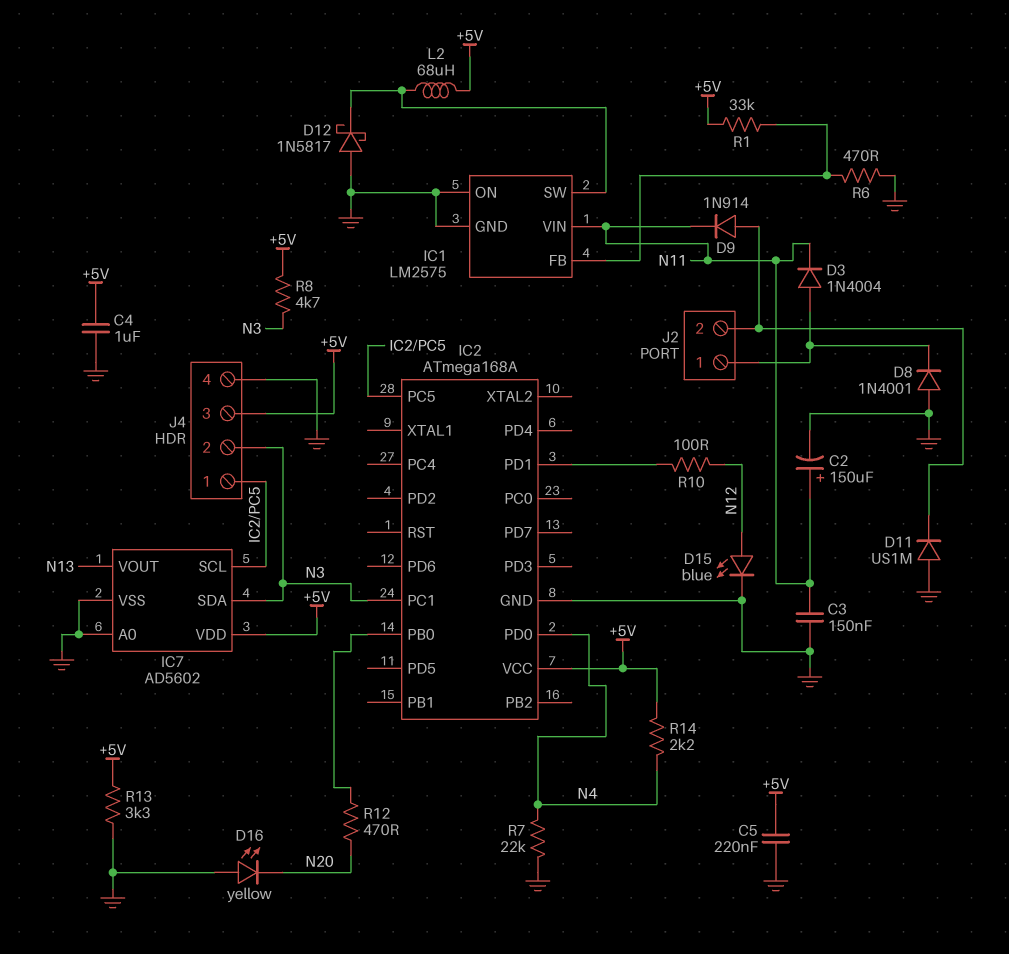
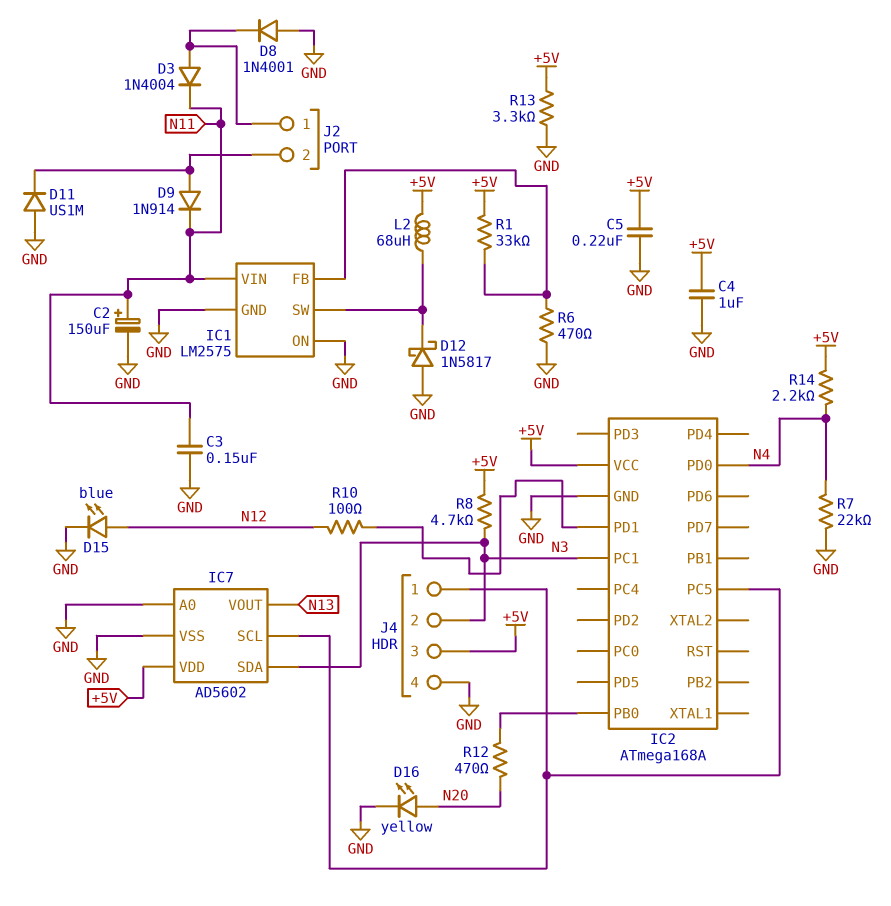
D16: LED yellow (A GND, K N20) -> LED yellow (A N20, K GND)

